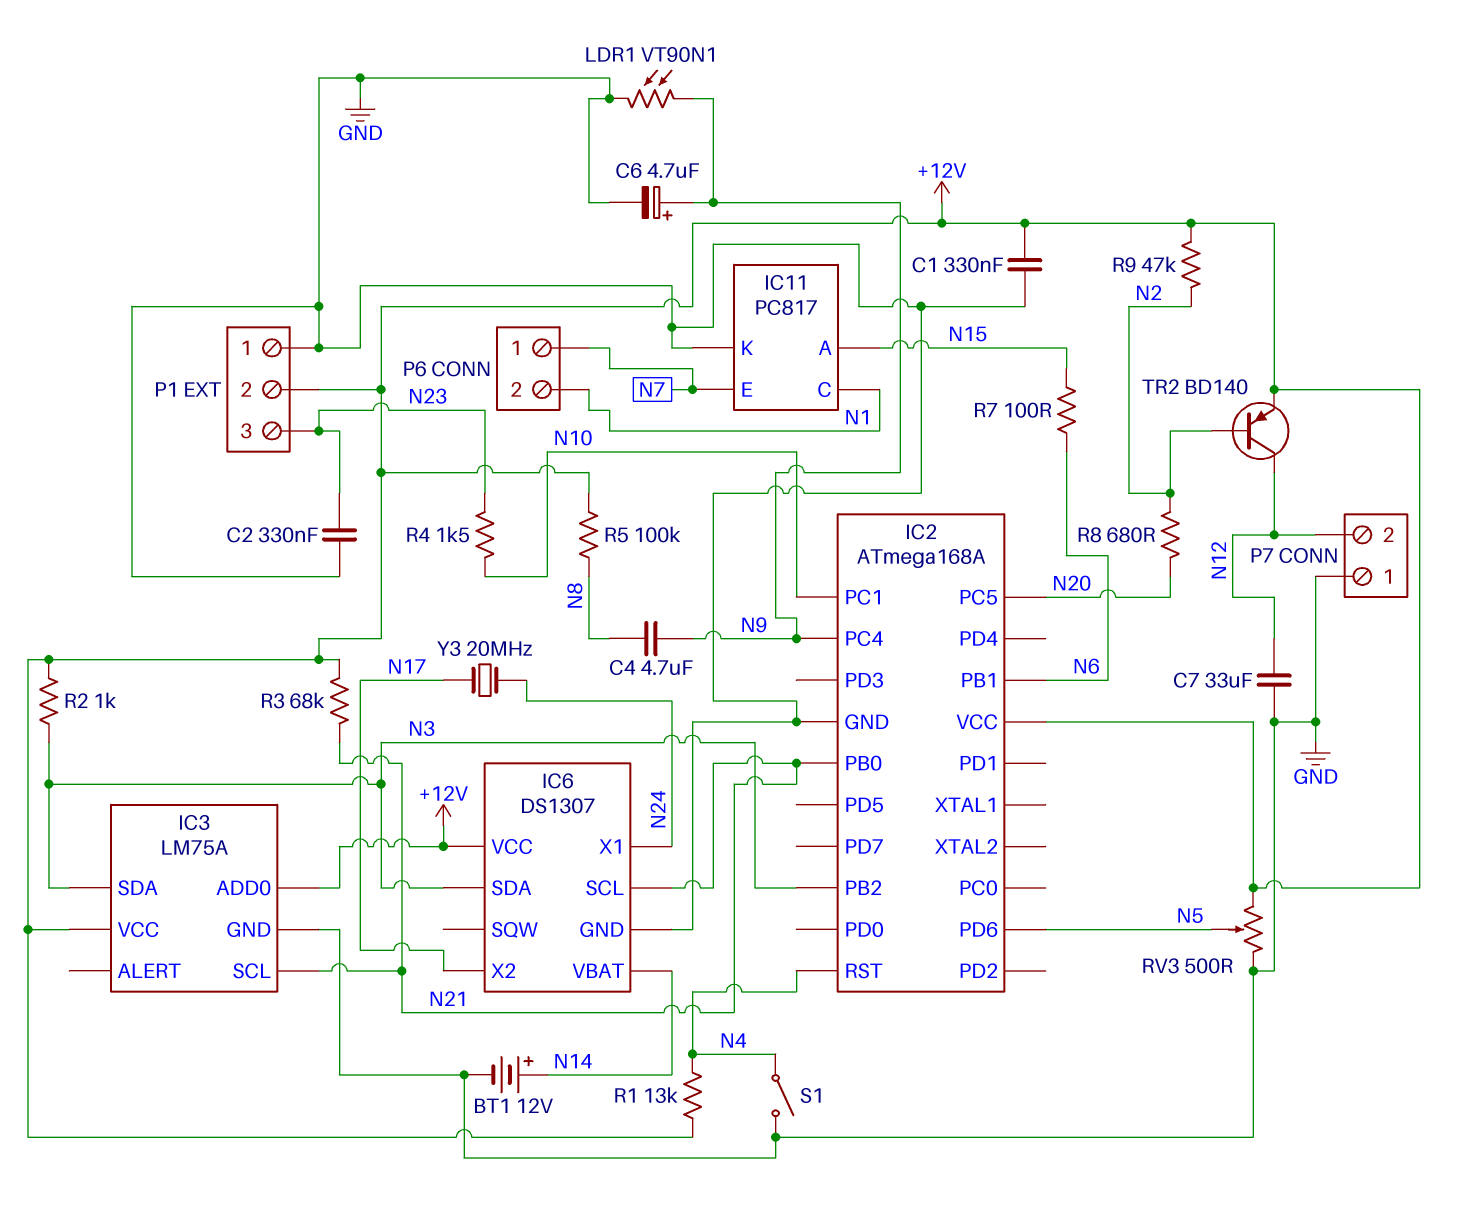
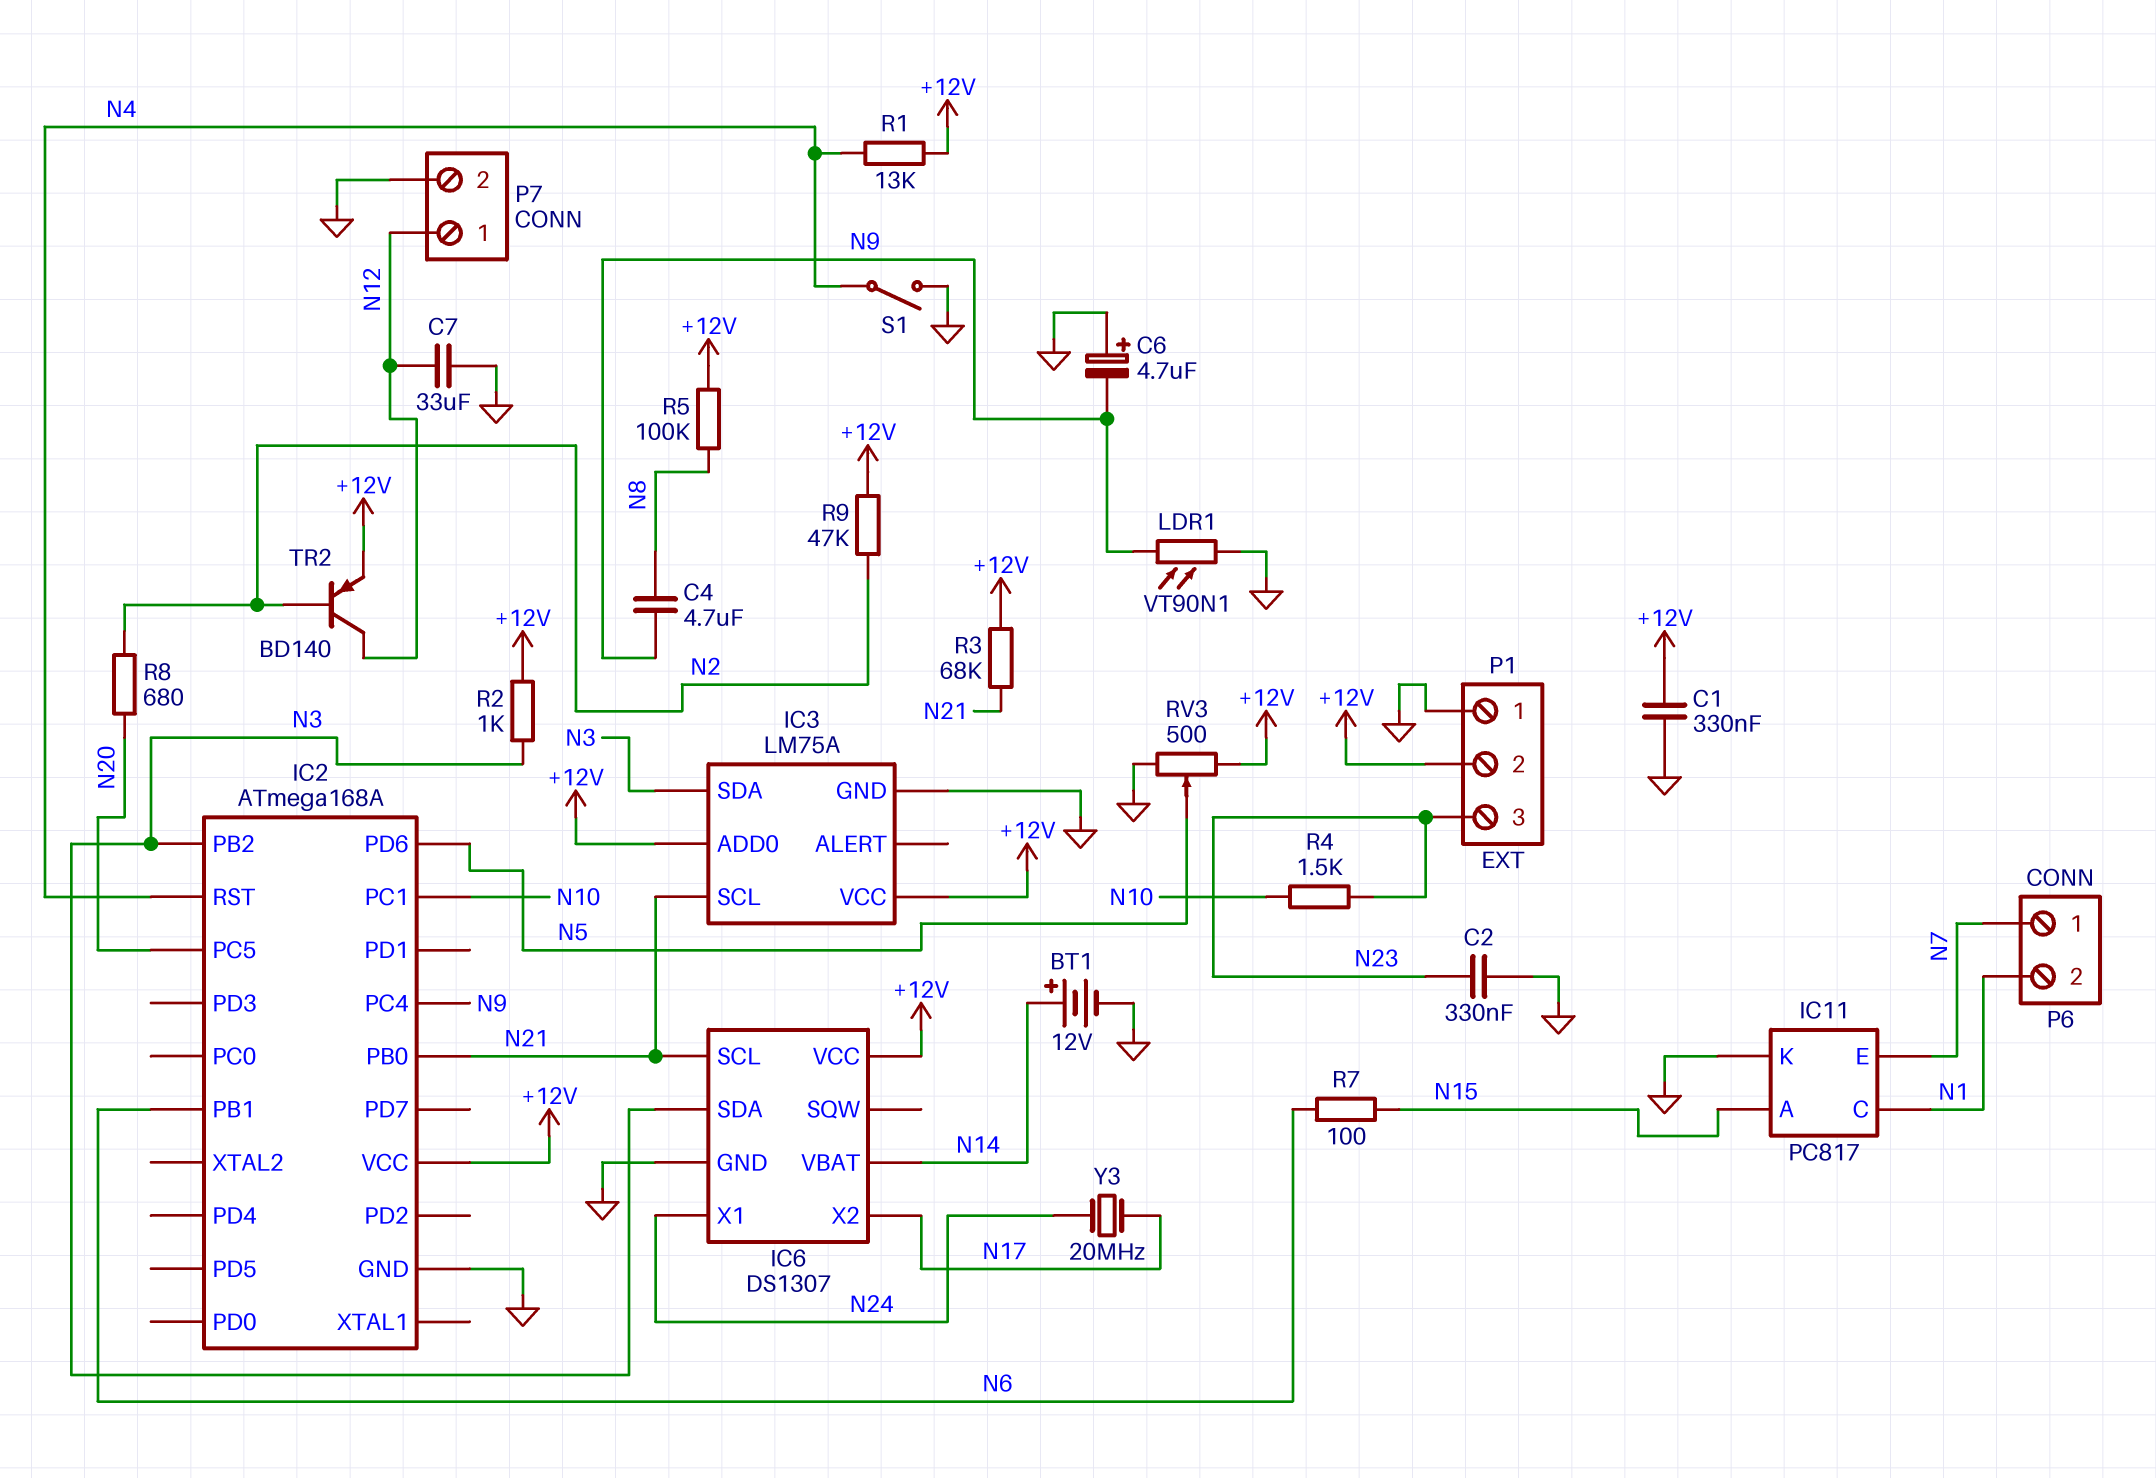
C6: 4.7uF (plus N9, minus GND) -> 4.7uF (plus GND, minus N9)
P7 pin 1: GND -> N12
P7 pin 2: N12 -> GND

